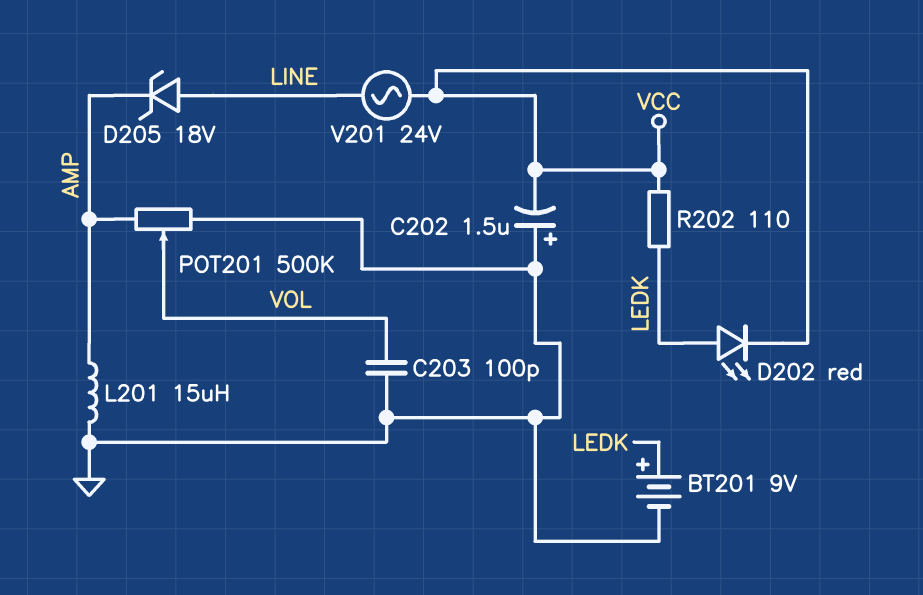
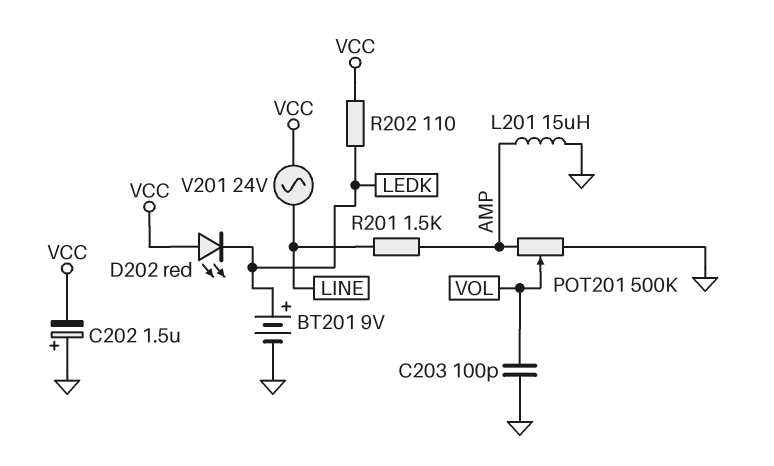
D202: LED red (A LEDK, K VCC) -> LED red (A VCC, K LEDK)
D205: zener 18V (A LINE, K AMP) -> none
R201: none -> 1.5k (AMP, LINE)

